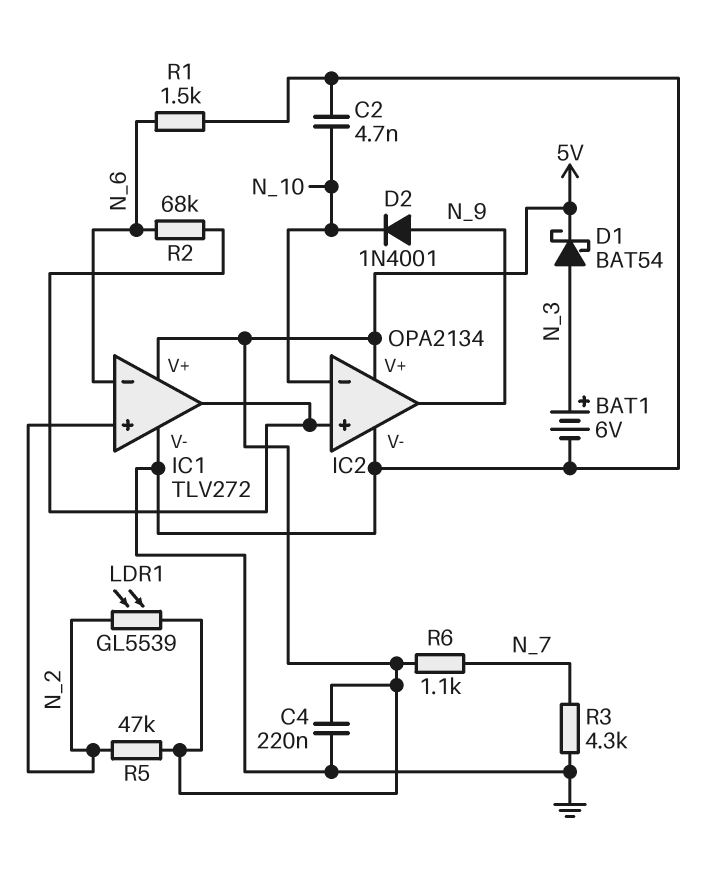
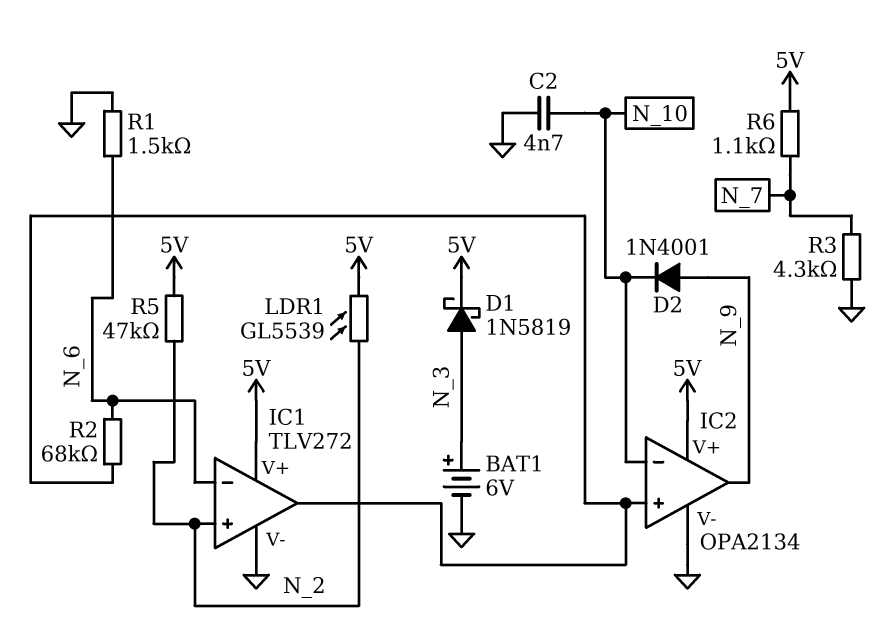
C4: 220nF (5V, GND) -> none
D1: schottky BAT54 (A N_3, K 5V) -> schottky 1N5819 (A N_3, K 5V)

